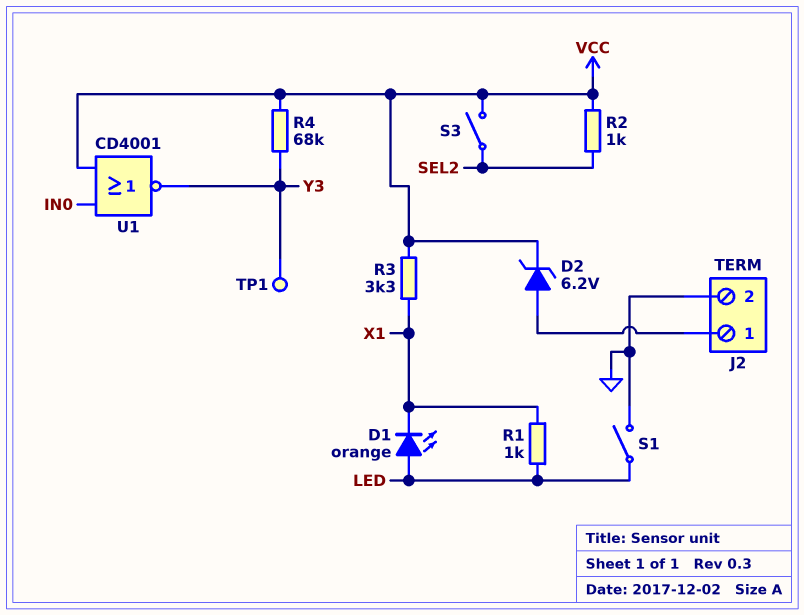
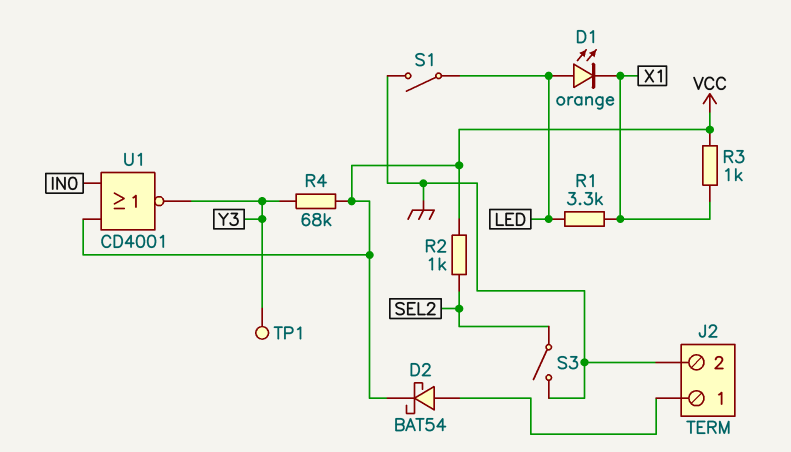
D2: zener 6.2V (A J2/1, K VCC) -> schottky BAT54 (A J2/1, K VCC)
R1: 1k (LED, X1) -> 3.3k (LED, X1)
R3: 3.3k (VCC, X1) -> 1k (VCC, X1)
S3: switch (SEL2, VCC) -> switch (GND, SEL2)

